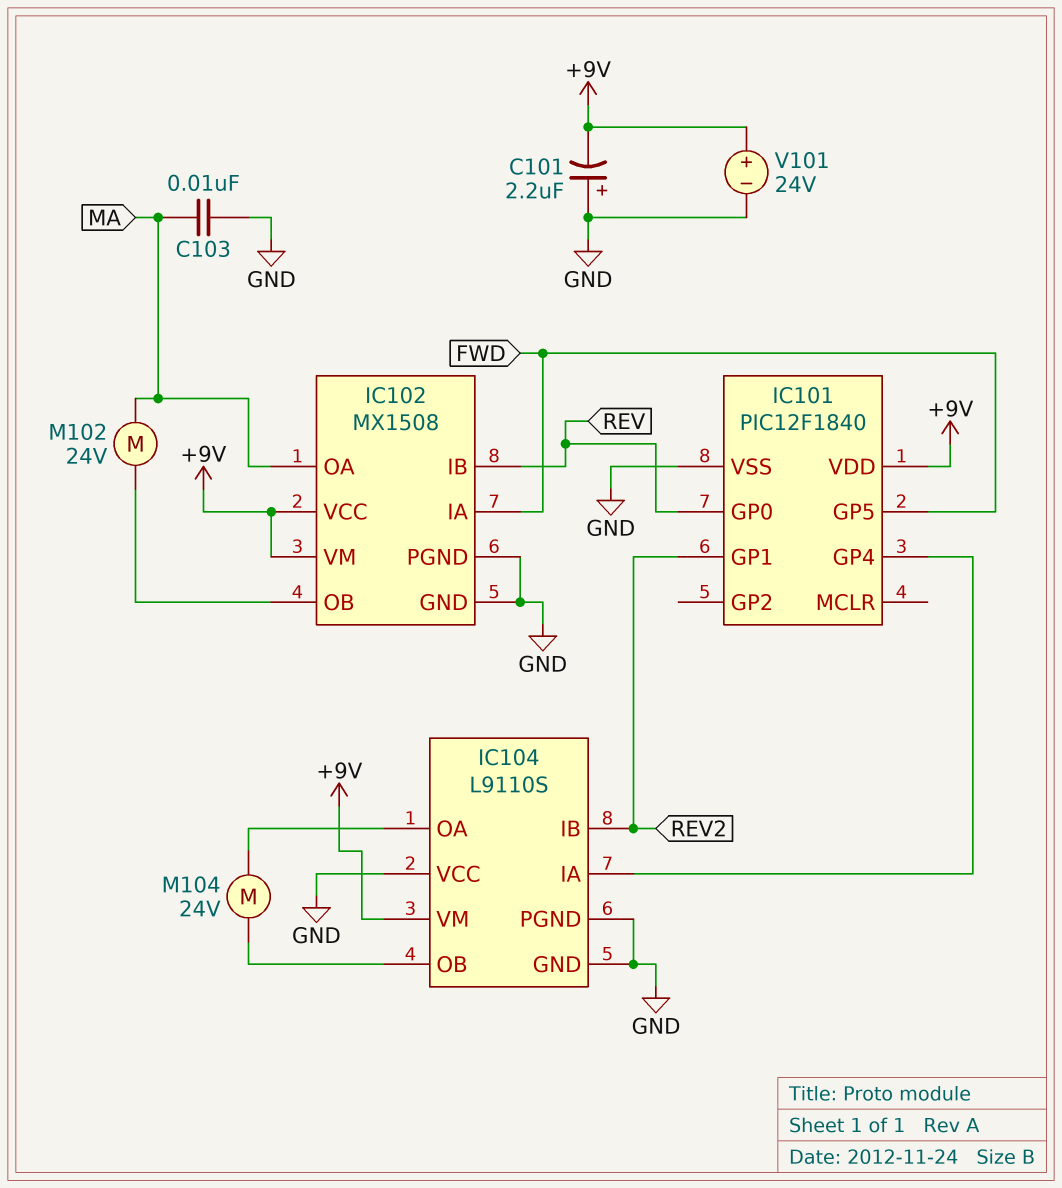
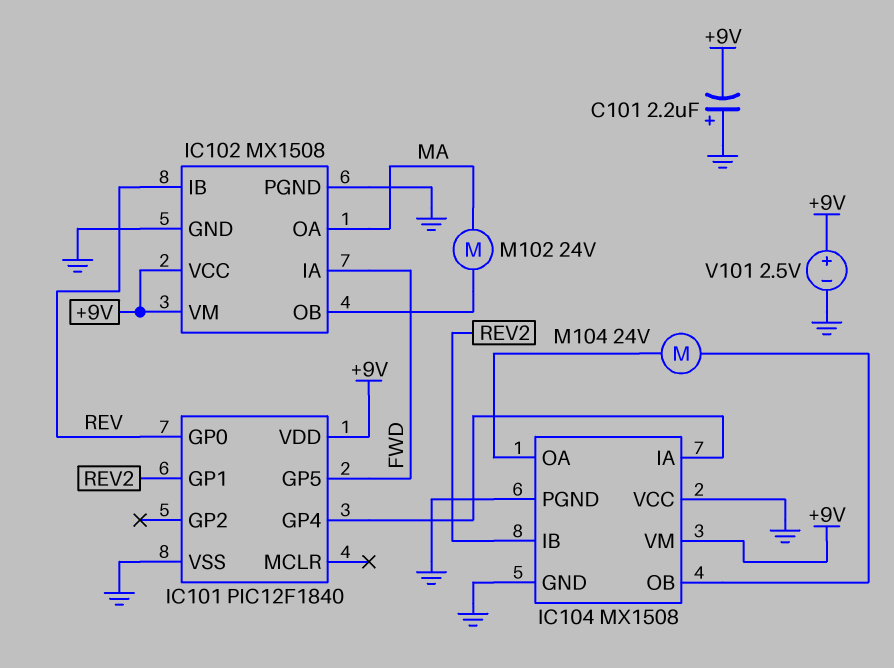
C103: 10nF (GND, MA) -> none
IC104: L9110S -> MX1508
V101: 24V (plus +9V, minus GND) -> 2.5V (plus +9V, minus GND)

